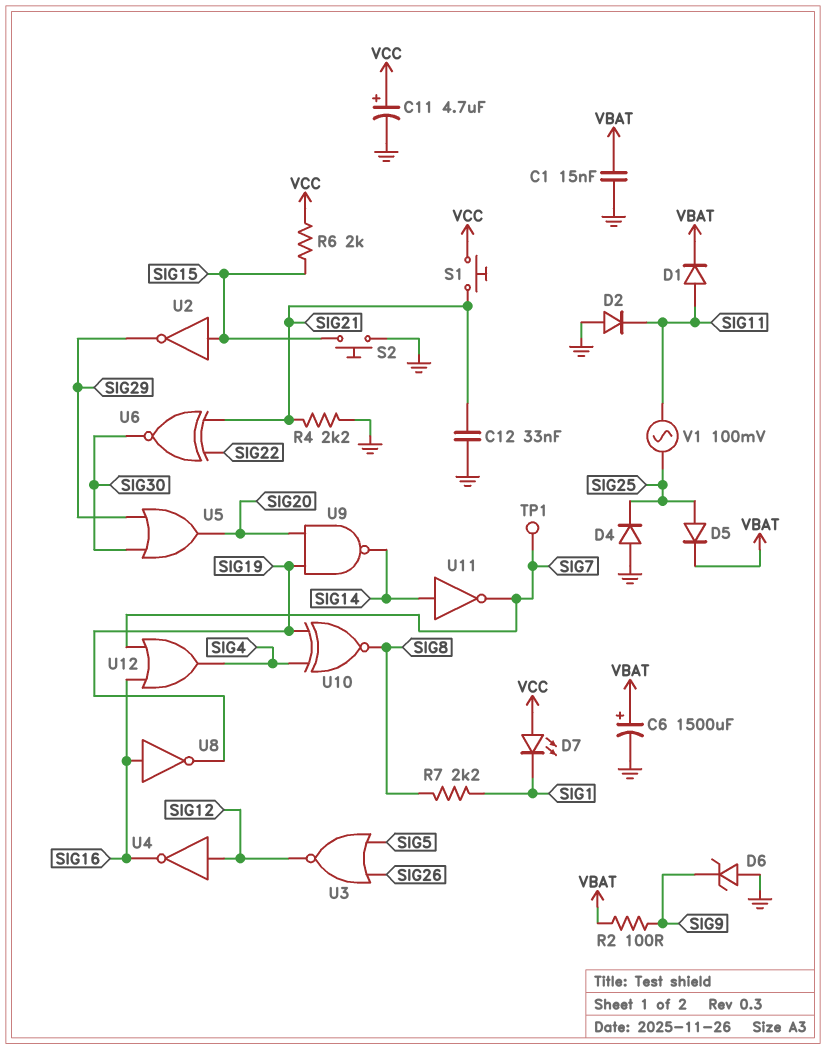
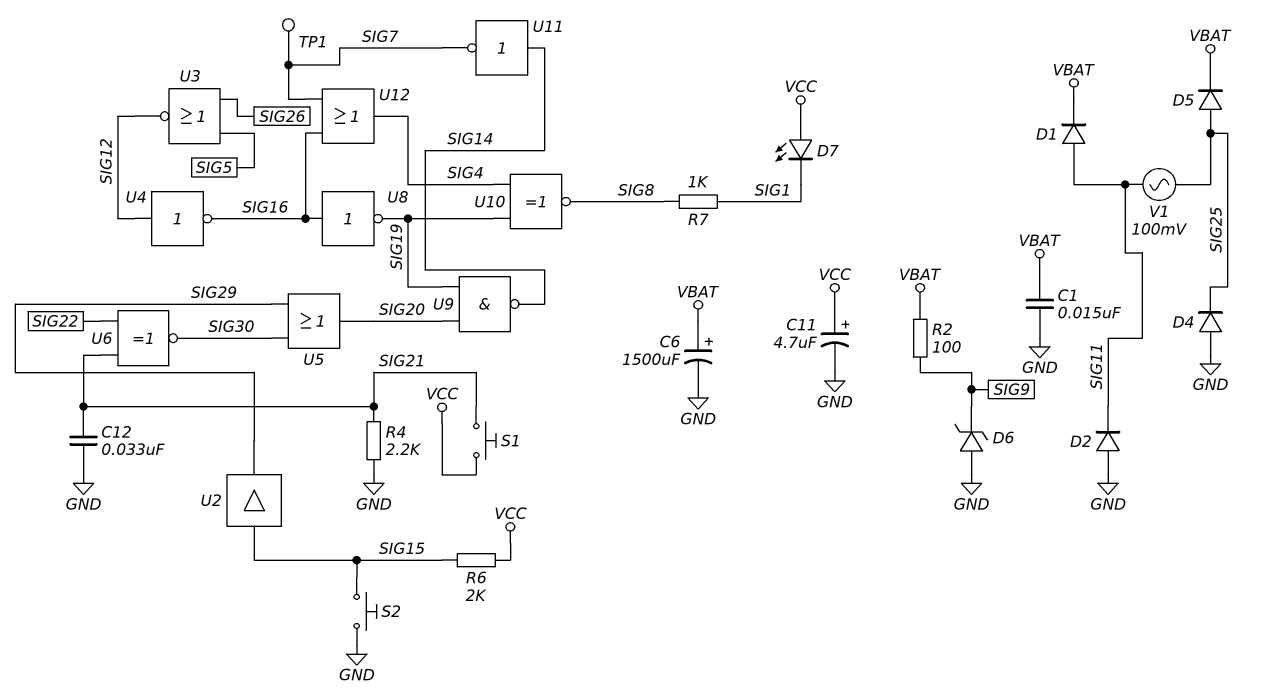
R7: 2.2k (SIG1, SIG8) -> 1k (SIG1, SIG8)
U2: NOT (in SIG15, out SIG29) -> buffer (in SIG15, out SIG29)

